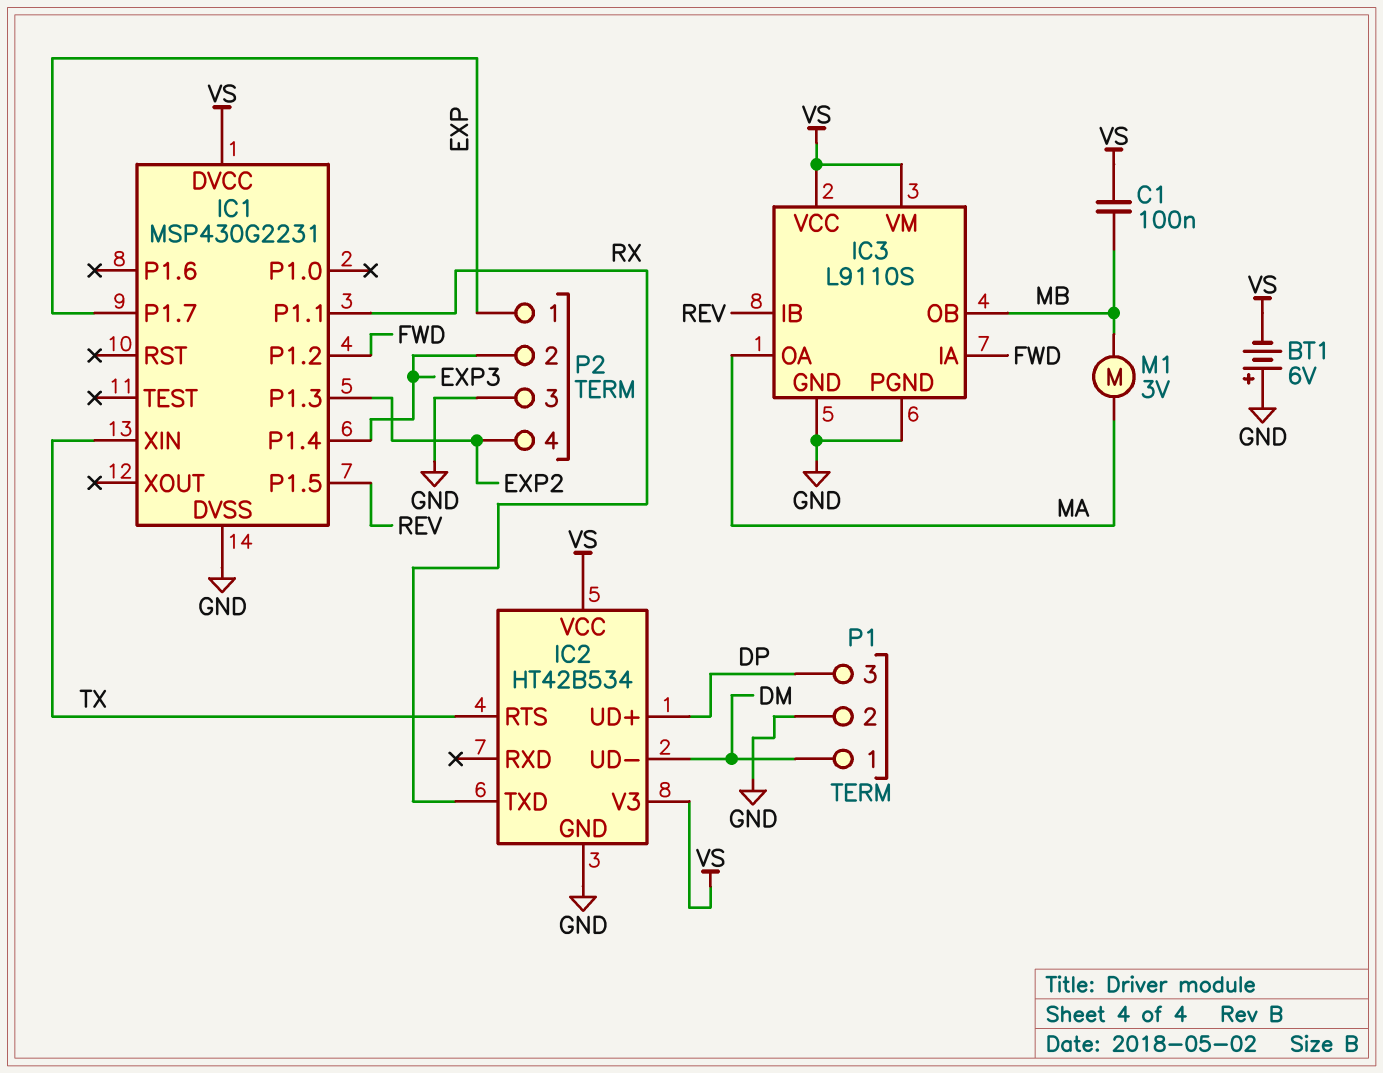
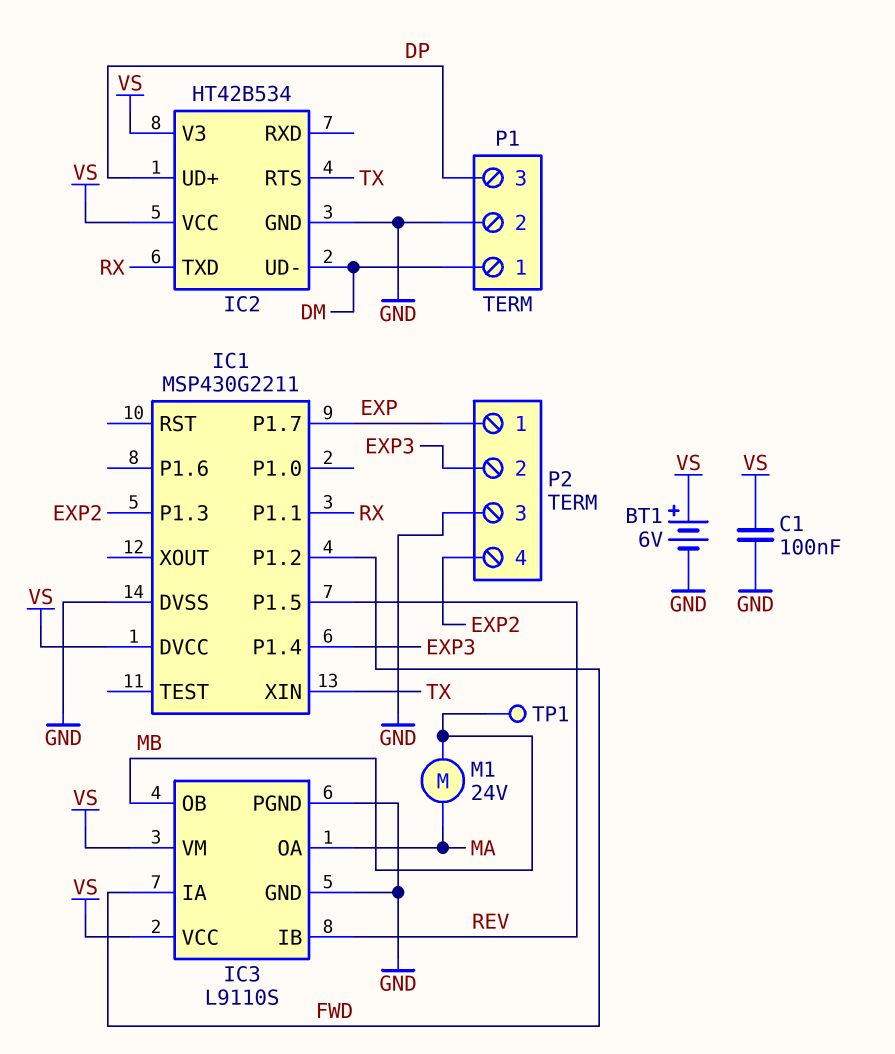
BT1: 6V (plus GND, minus VS) -> 6V (plus VS, minus GND)
C1: 100nF (MB, VS) -> 100nF (GND, VS)
IC1: MSP430G2231 -> MSP430G2211
M1: motor 3V (MA, MB) -> motor 24V (MA, MB)
TP1: none -> test point (MB)

